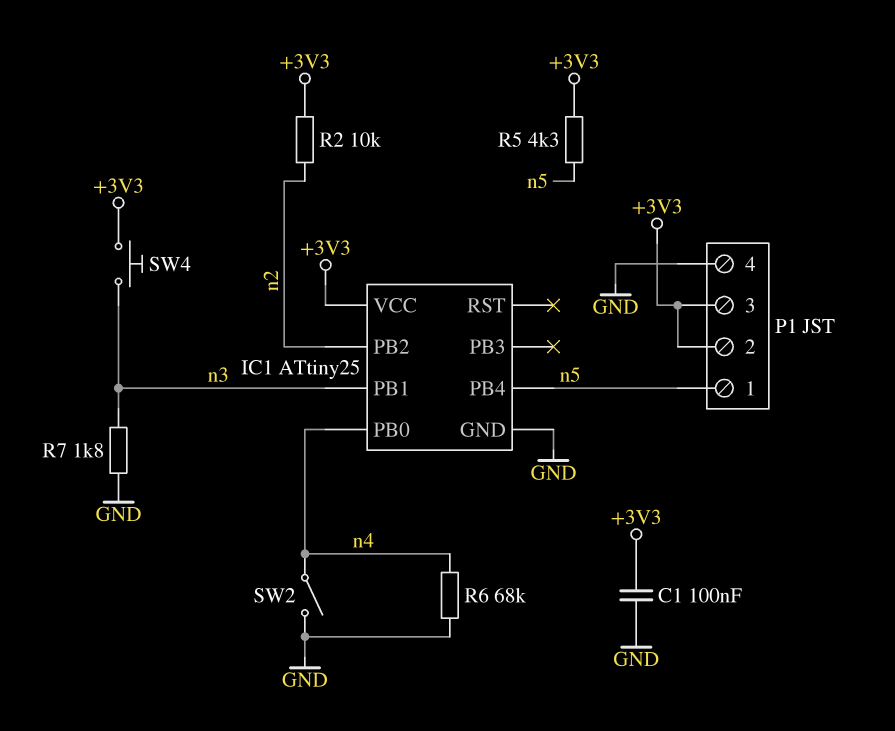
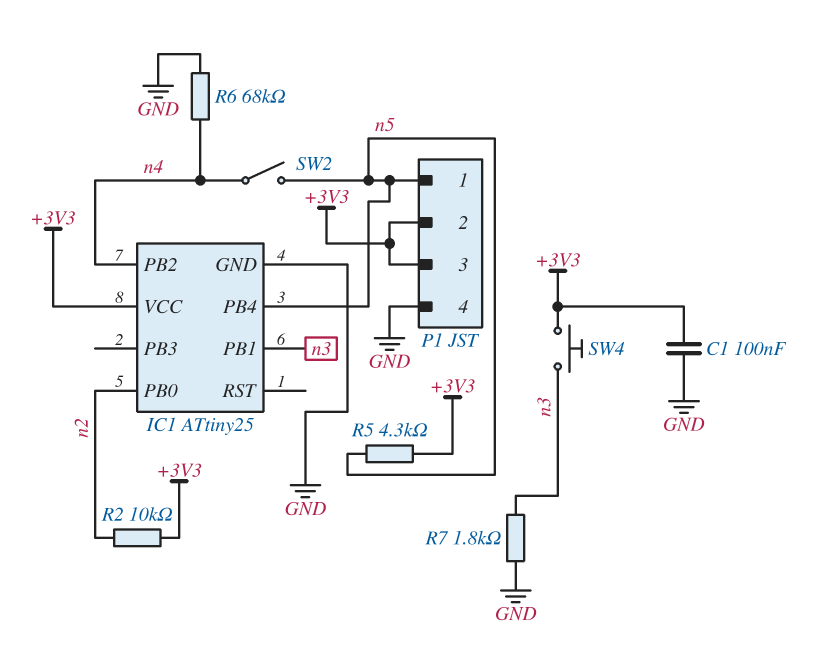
IC1 pin PB0: n4 -> n2
IC1 pin PB2: n2 -> n4
SW2: switch (GND, n4) -> switch (n4, n5)

